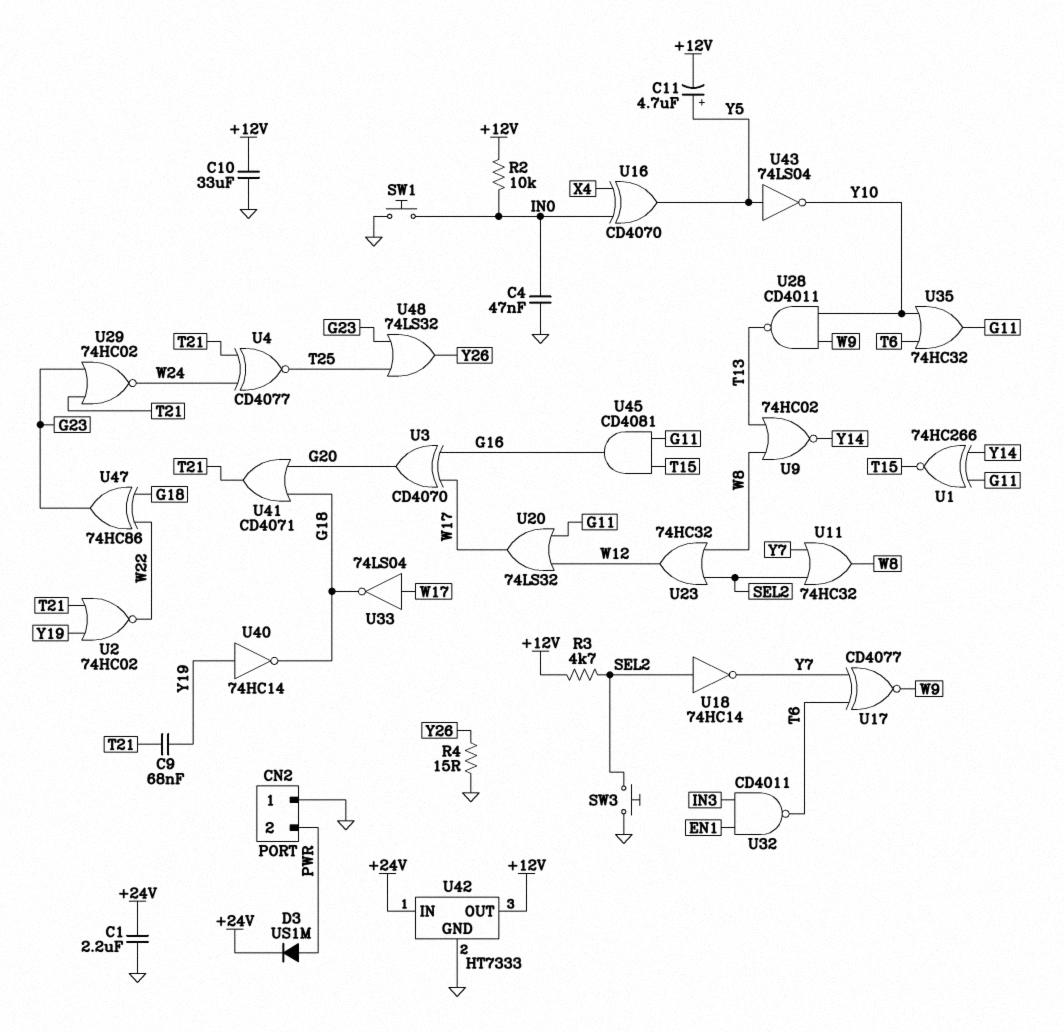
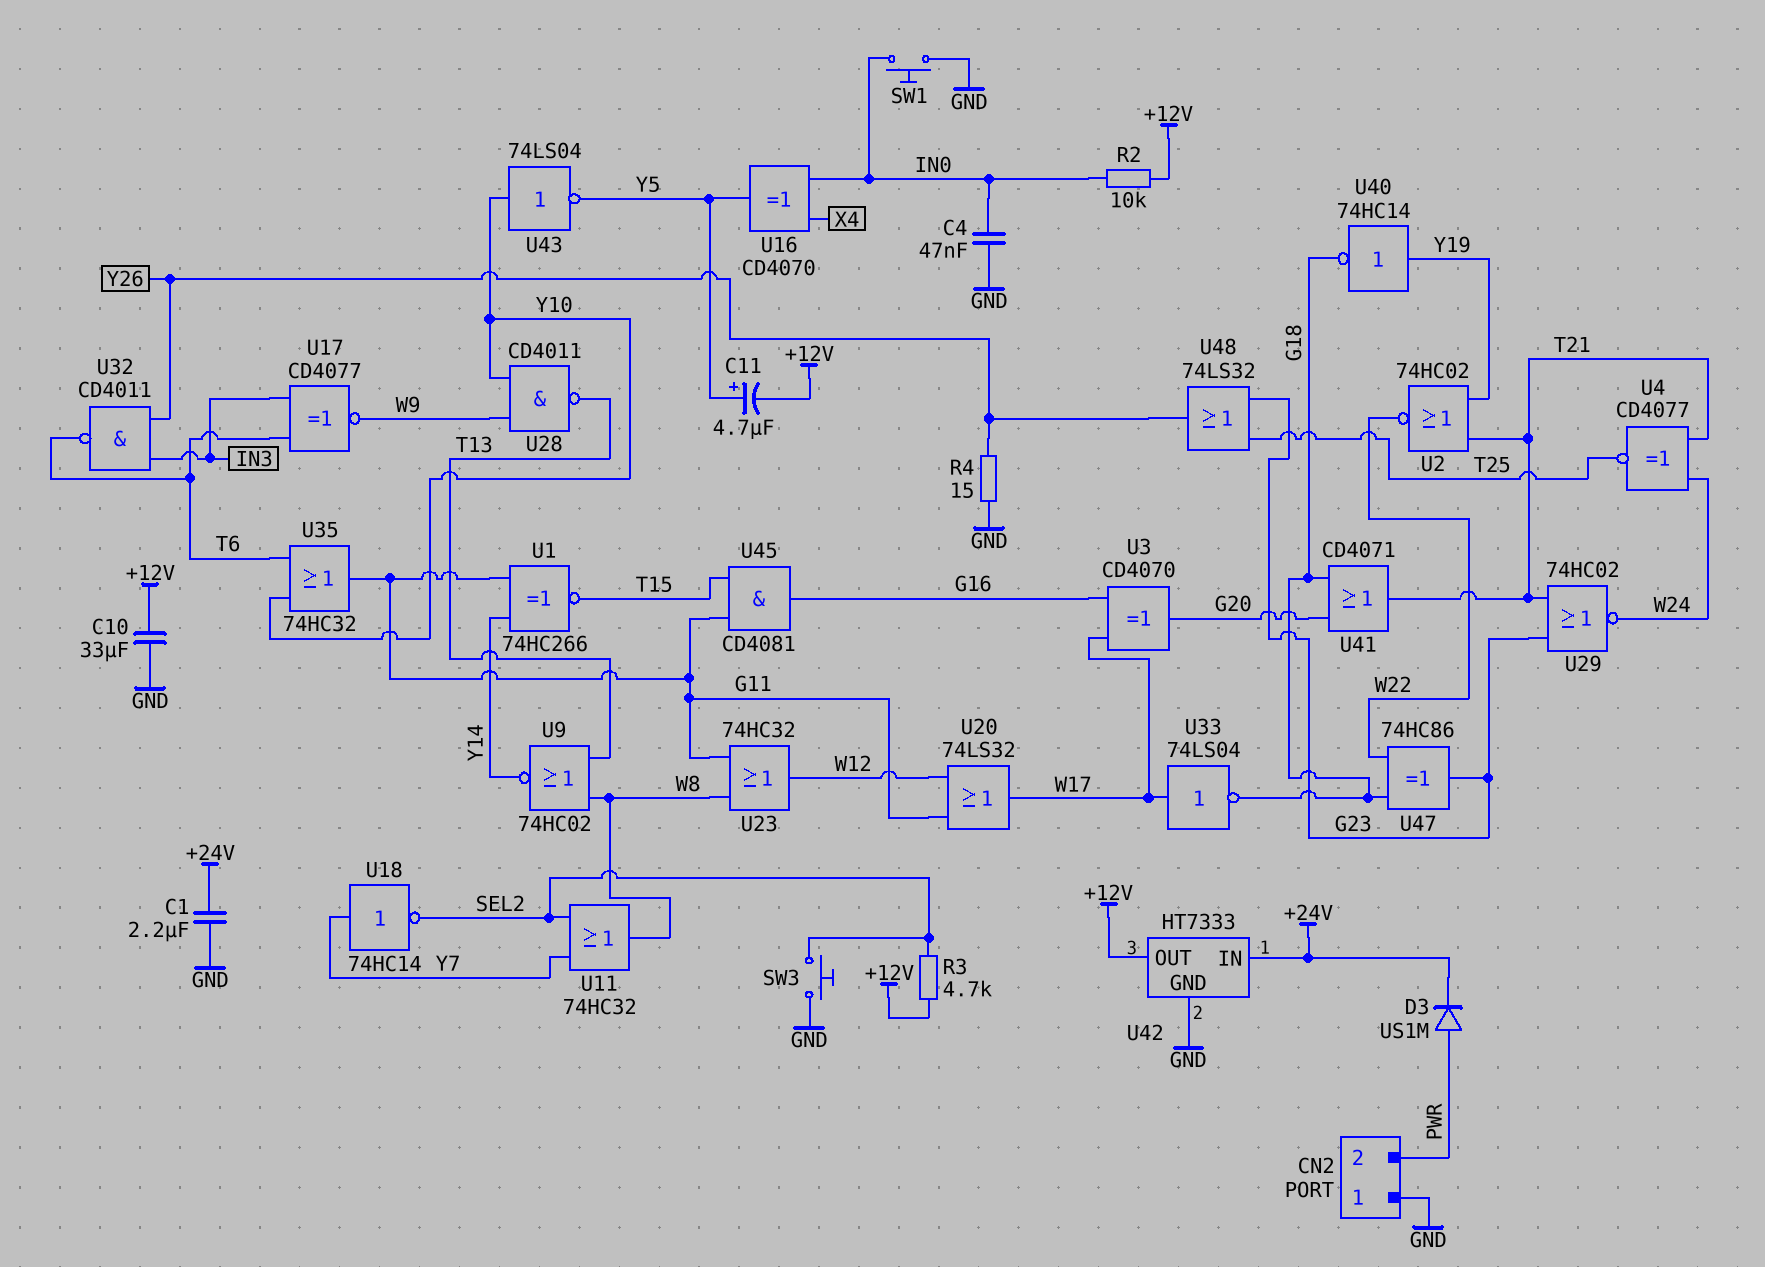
C9: 68nF (T21, Y19) -> none
U17: XNOR CD4077 (in T6, in Y7, out W9) -> XNOR CD4077 (in IN3, in T6, out W9)
U18: NOT 74HC14 (in SEL2, out Y7) -> NOT 74HC14 (in Y7, out SEL2)
U23: OR 74HC32 (in SEL2, in W8, out W12) -> OR 74HC32 (in G11, in W8, out W12)
U32: NAND CD4011 (in EN1, in IN3, out T6) -> NAND CD4011 (in IN3, in Y26, out T6)
U43: NOT 74LS04 (in Y5, out Y10) -> NOT 74LS04 (in Y10, out Y5)

